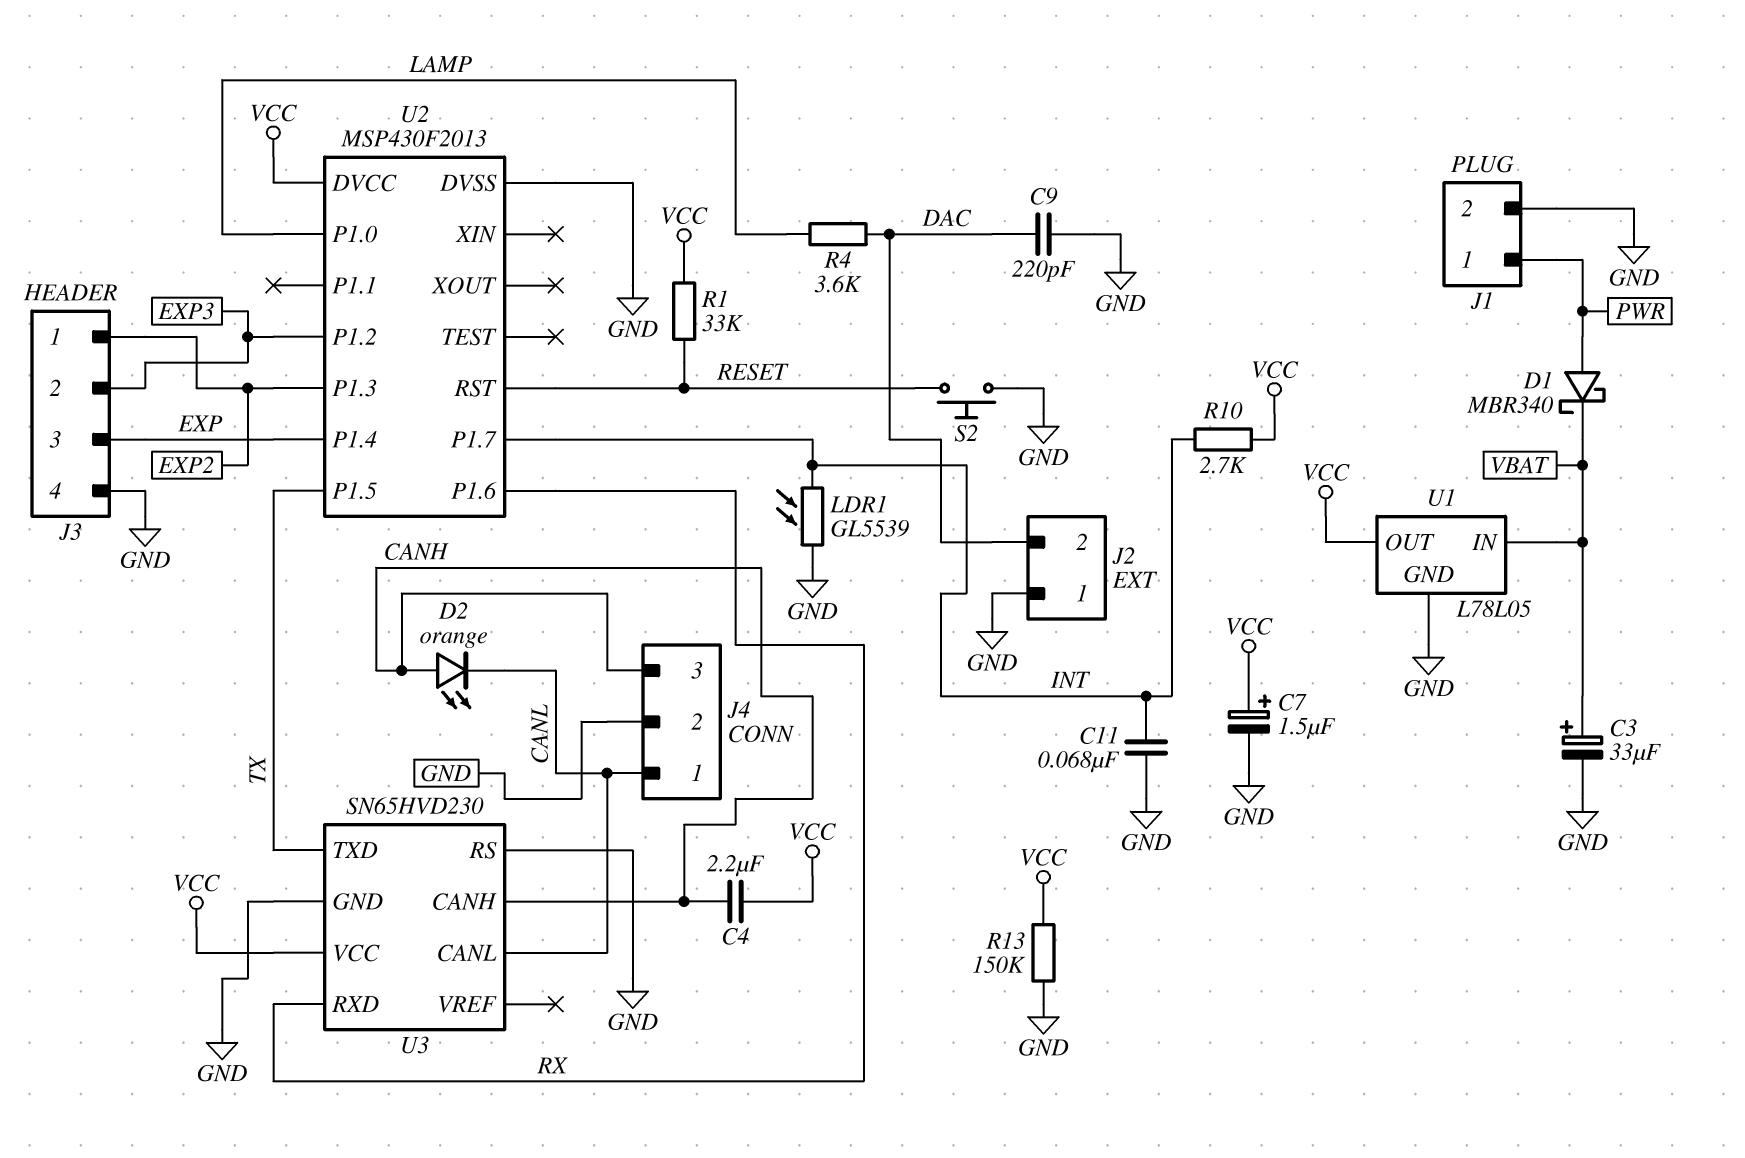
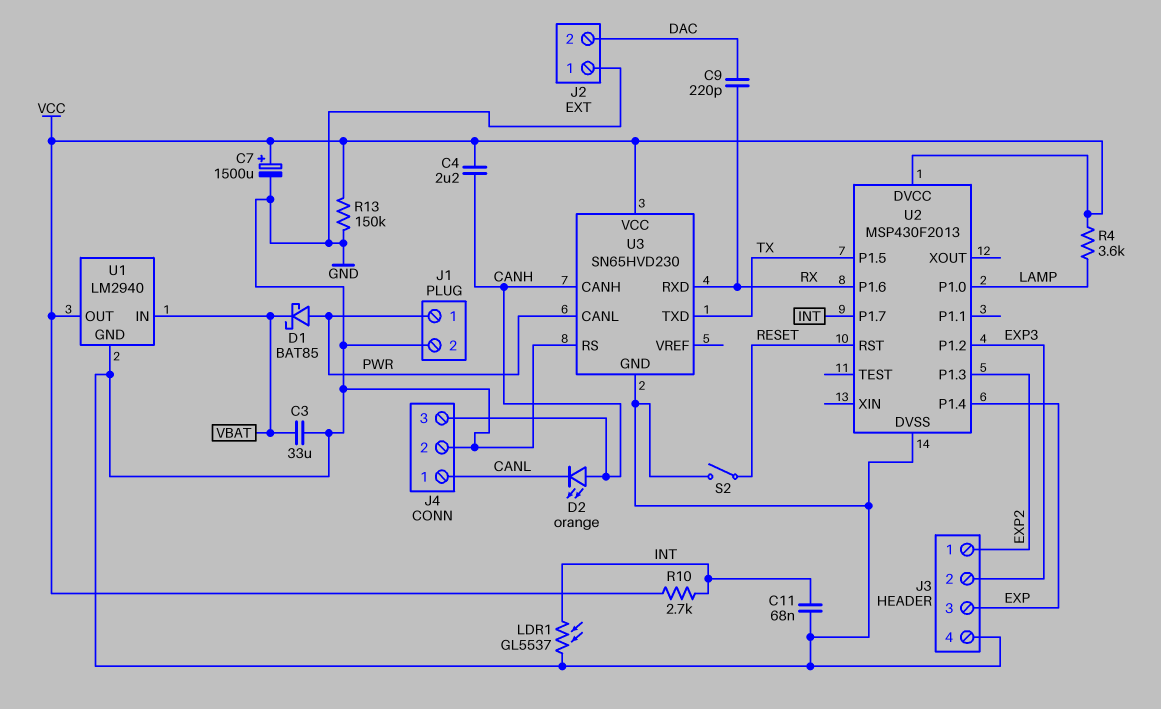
C3: 33uF (plus VBAT, minus GND) -> 33uF (GND, VBAT)
C7: 1.5uF (plus VCC, minus GND) -> 1500uF (plus VCC, minus GND)
C9: 220pF (DAC, GND) -> 220pF (DAC, RX)
D1: schottky MBR340 (A PWR, K VBAT) -> schottky BAT85 (A PWR, K VBAT)
LDR1: GL5539 (GND, INT) -> GL5537 (GND, INT)
R1: 33k (RESET, VCC) -> none
R4: 3.6k (DAC, LAMP) -> 3.6k (LAMP, VCC)
S2: button (GND, RESET) -> switch (GND, RESET)
U1: L78L05 -> LM2940
U3 pin CANL: CANL -> PWR

